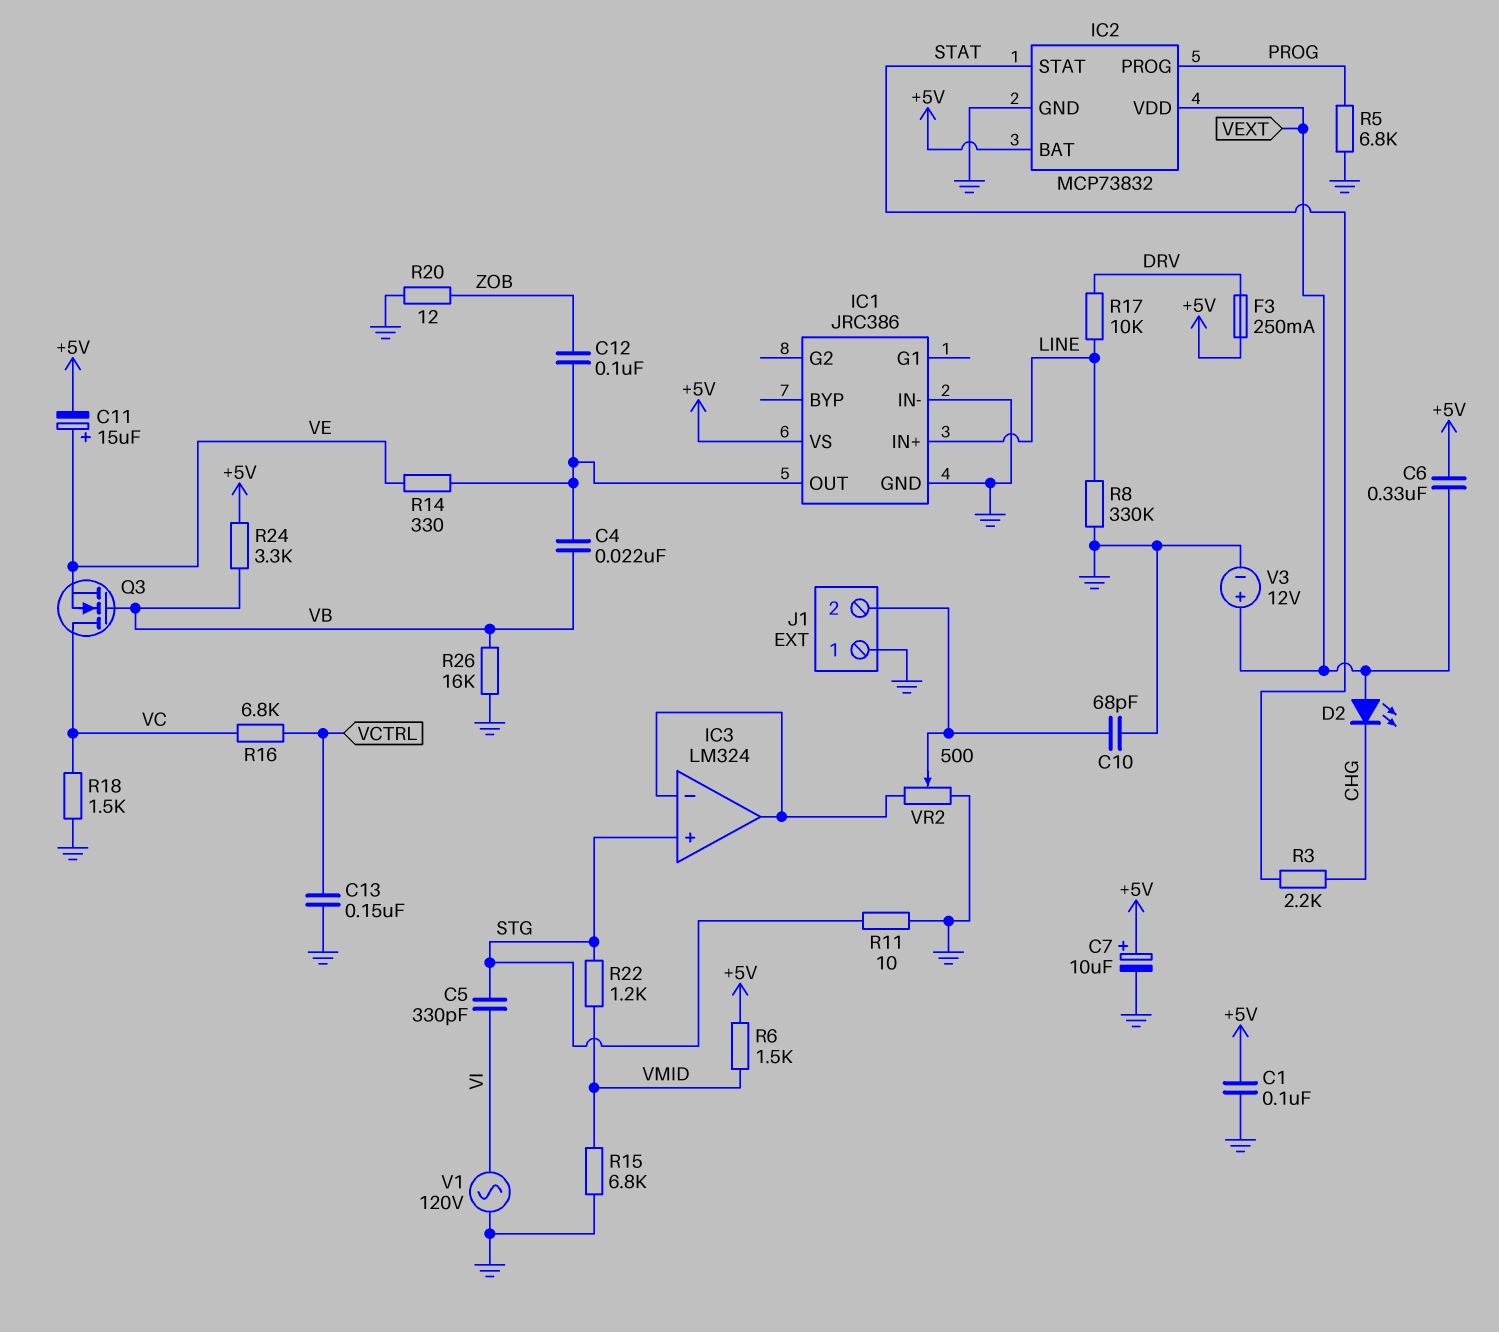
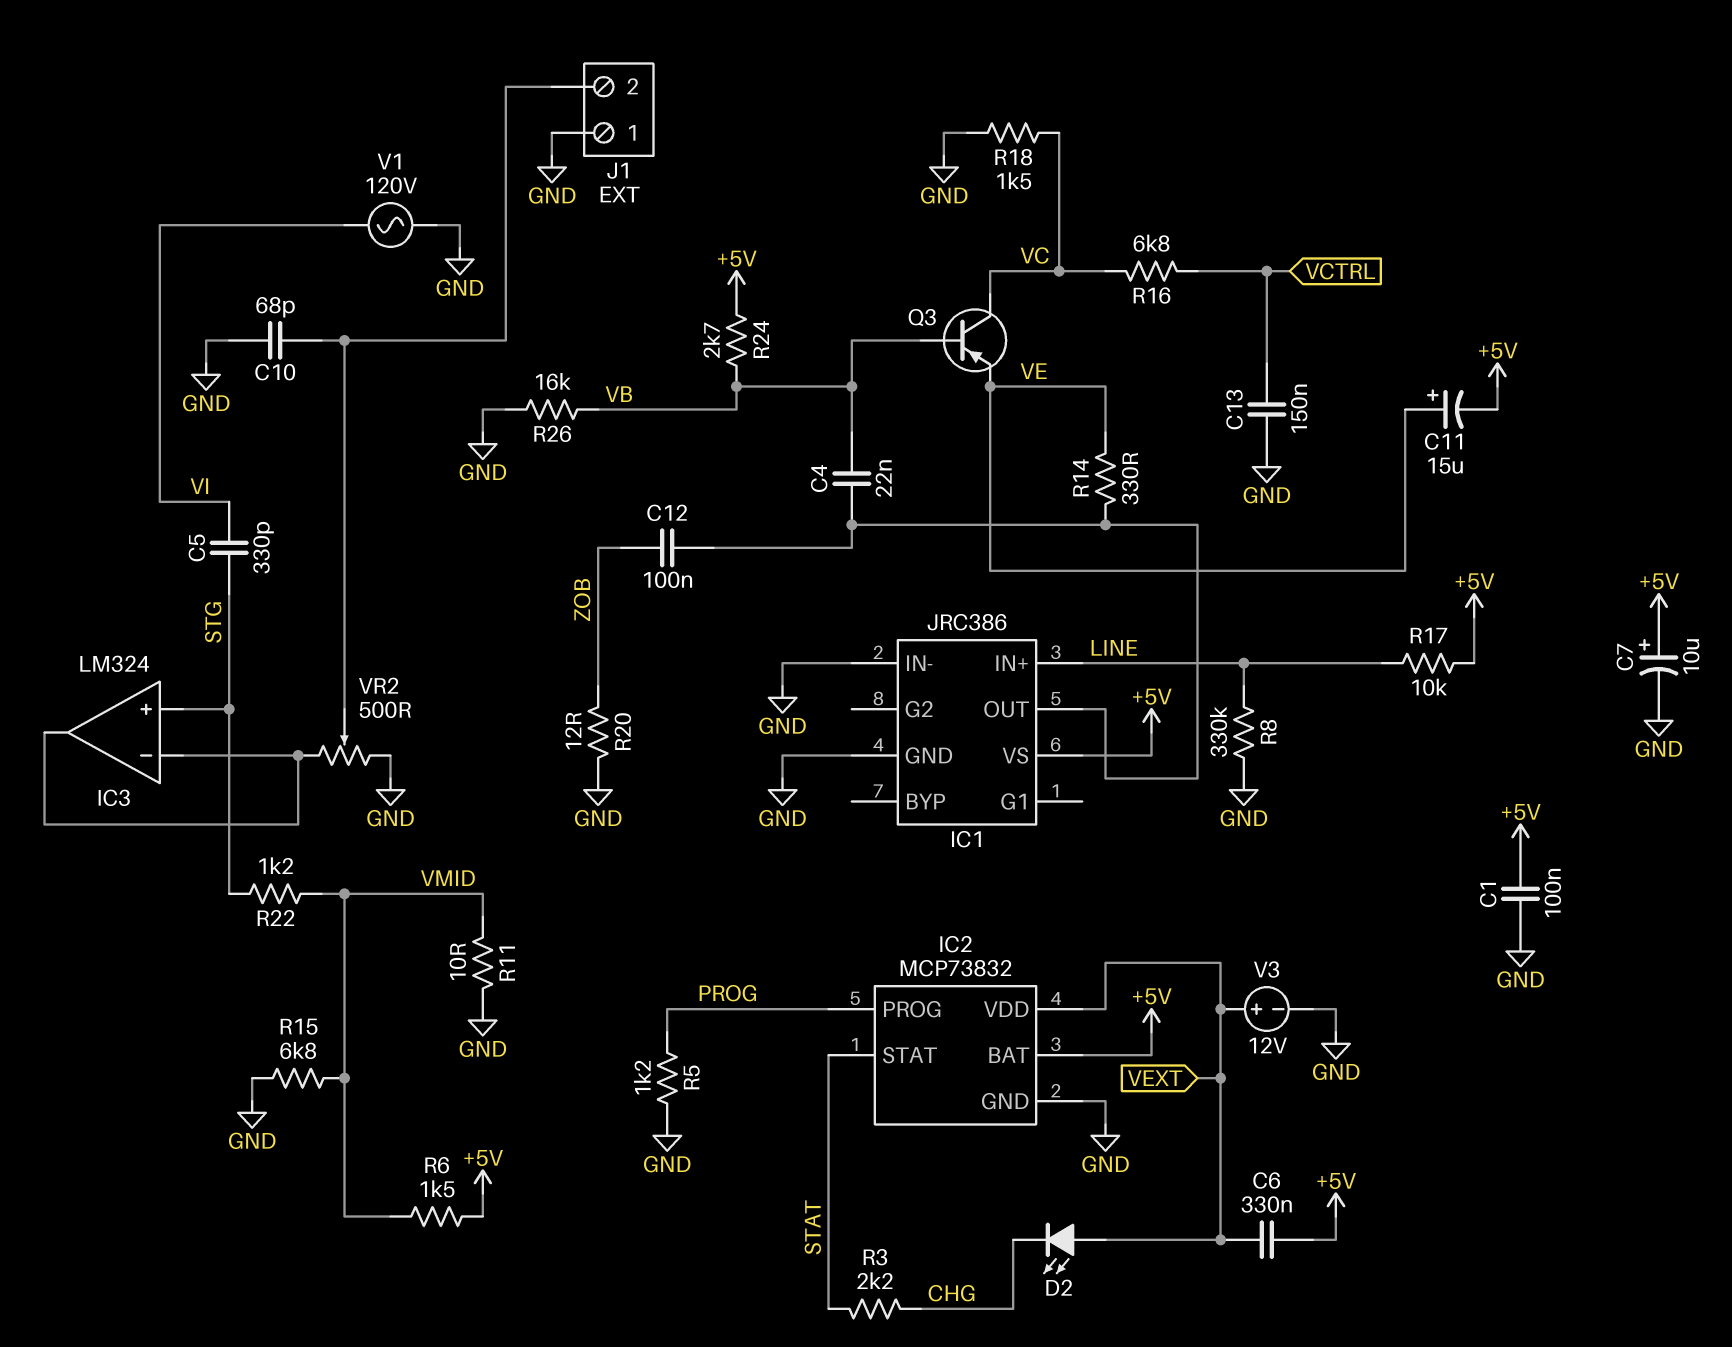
F3: 250mA (+5V, DRV) -> none
Q3: NMOS (G VB, D VC, S VE) -> PNP (B VB, C VC, E VE)
R5: 6.8k (GND, PROG) -> 1.2k (GND, PROG)
R11: 10 (GND, STG) -> 10 (GND, VMID)
R17: 10k (DRV, LINE) -> 10k (+5V, LINE)
R24: 3.3k (+5V, VB) -> 2.7k (+5V, VB)

